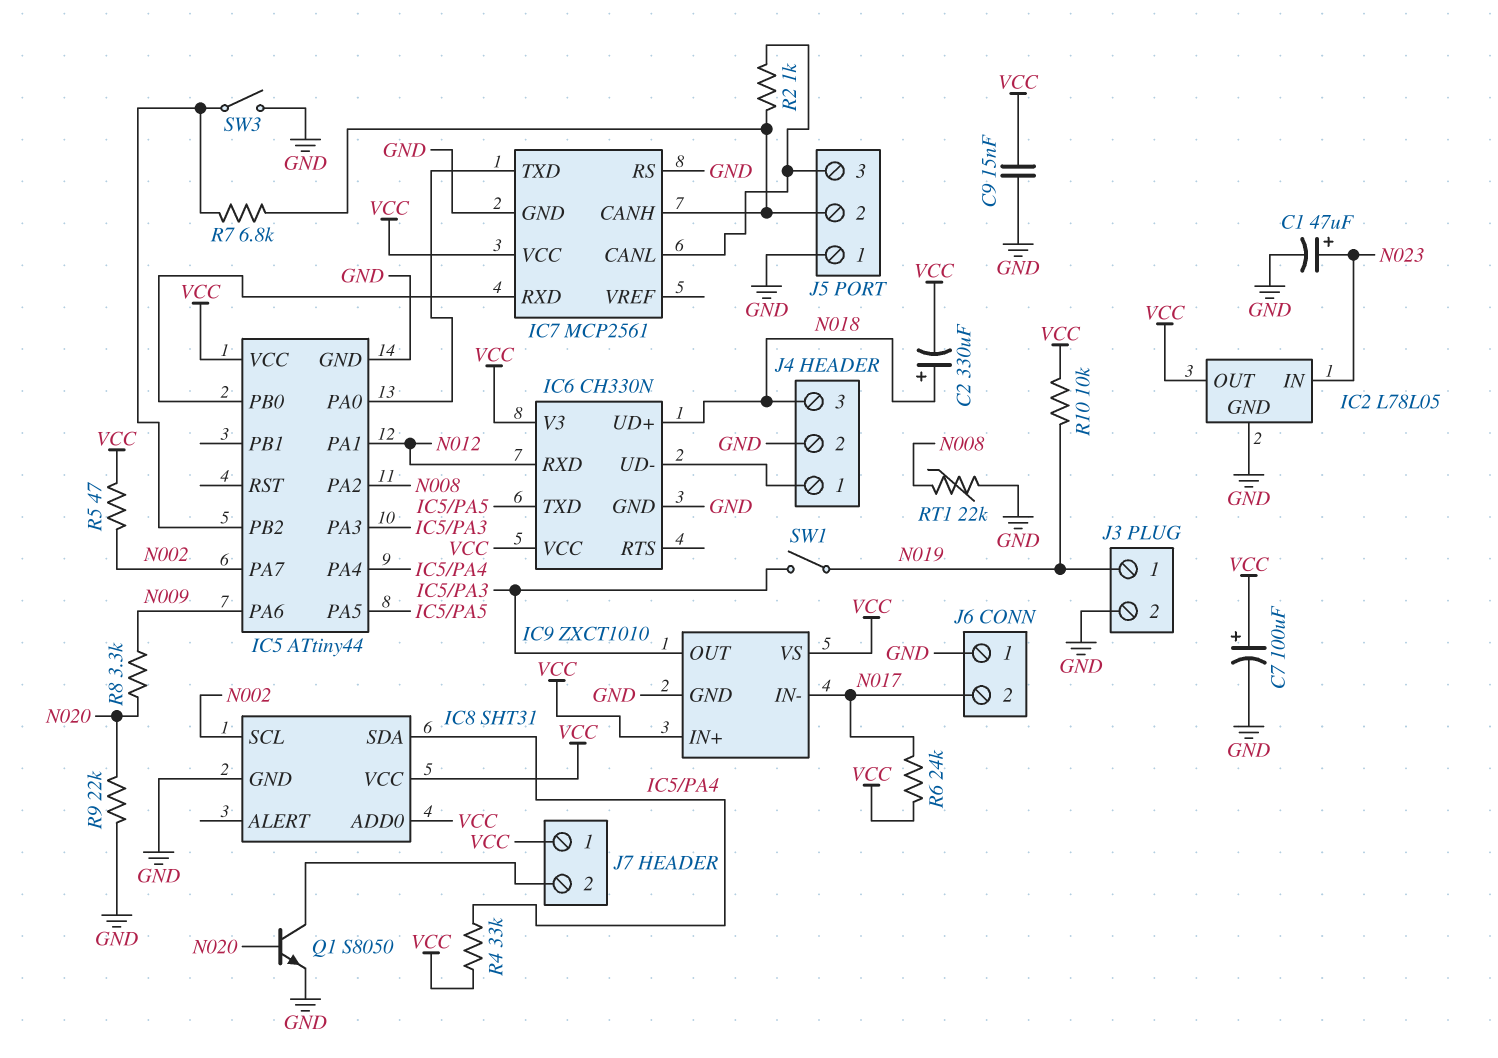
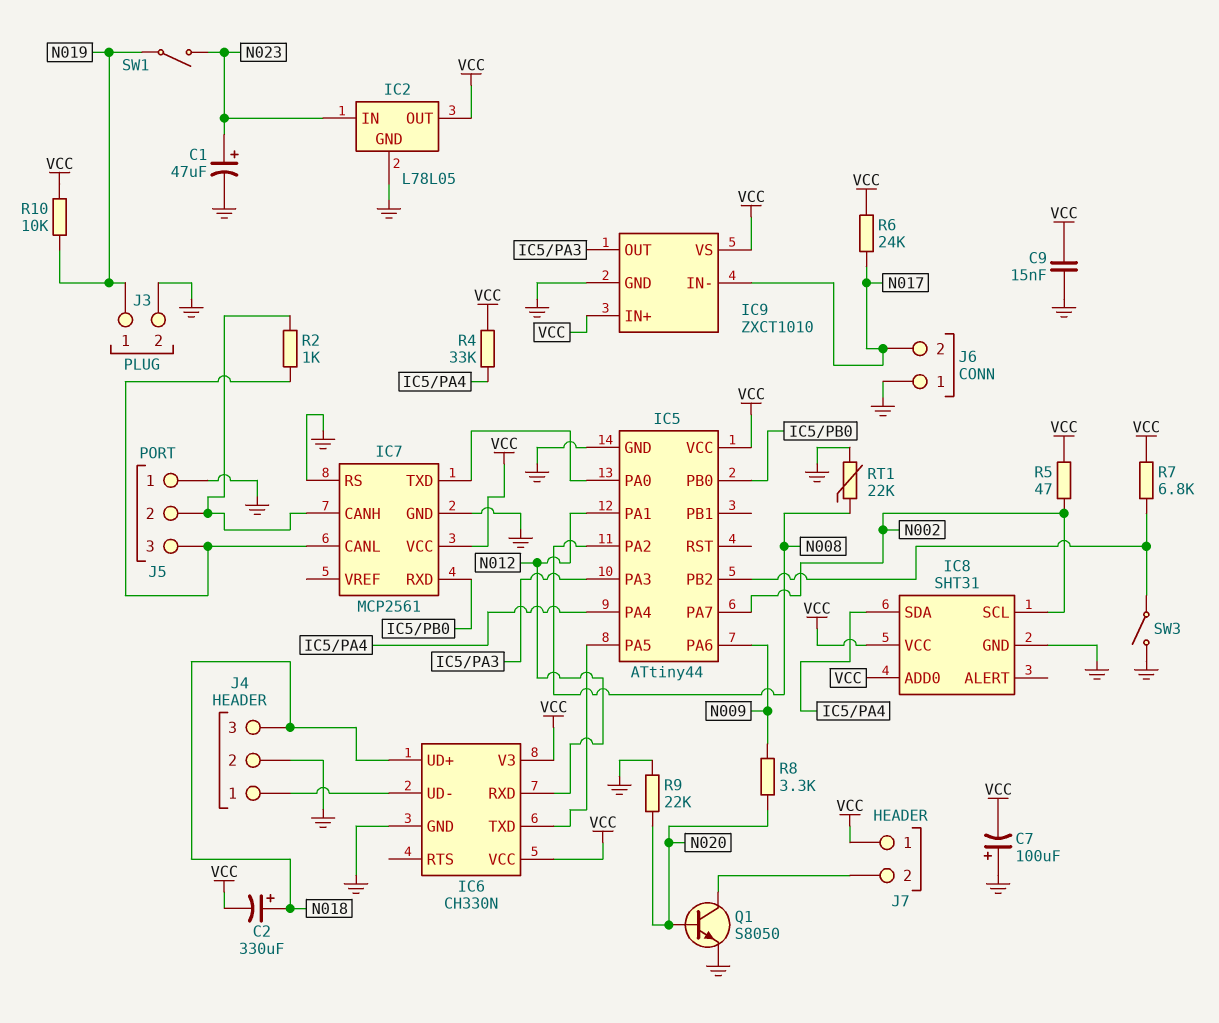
C7: 100uF (plus VCC, minus GND) -> 100uF (plus GND, minus VCC)
R7: 6.8k (IC5/PB2, IC7/CANH) -> 6.8k (IC5/PB2, VCC)
SW1: switch (IC5/PA3, N019) -> switch (N019, N023)

